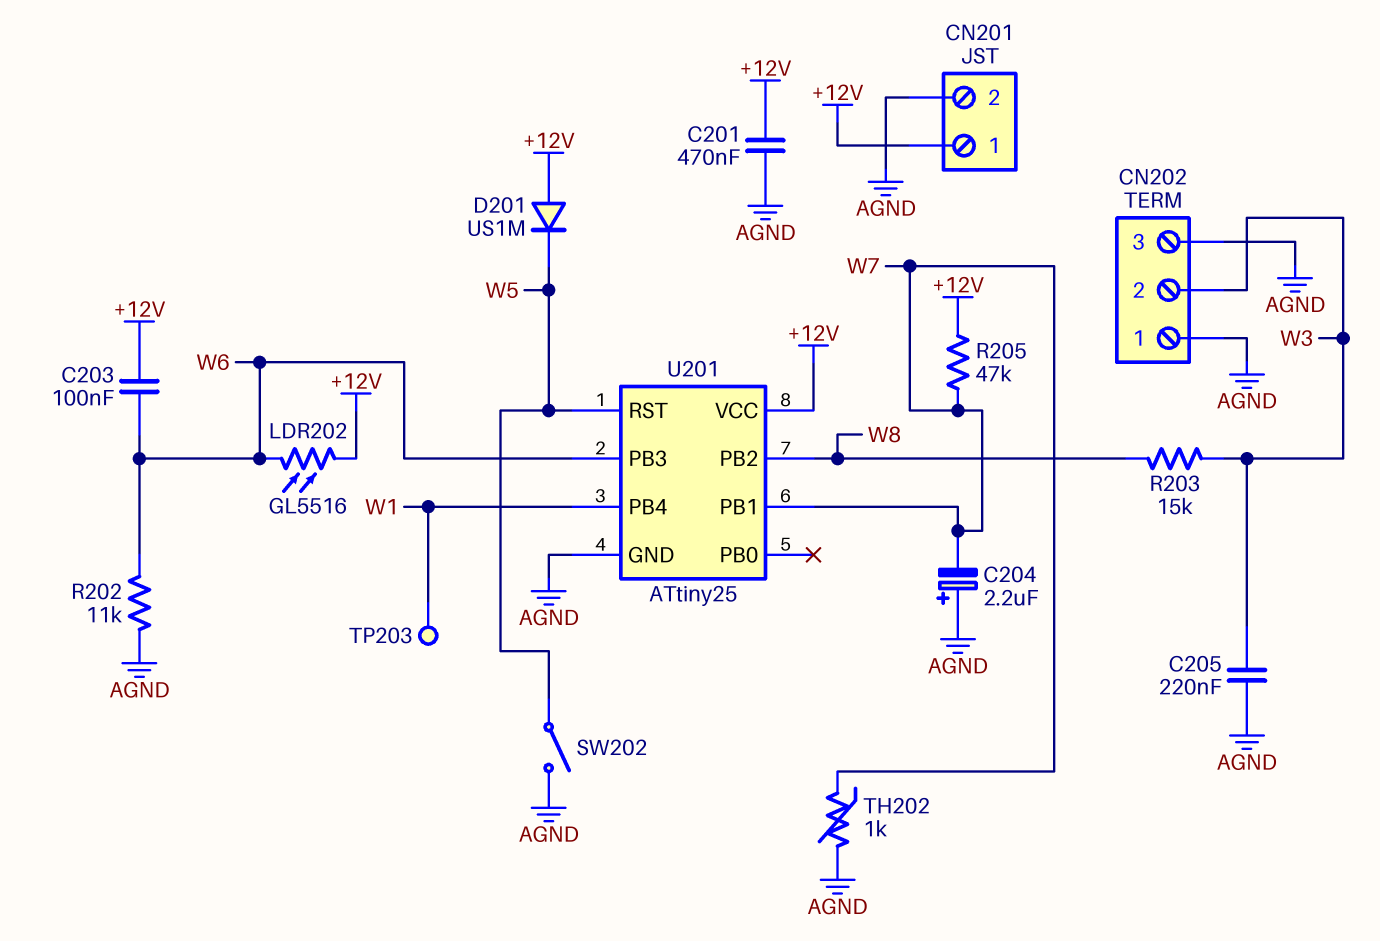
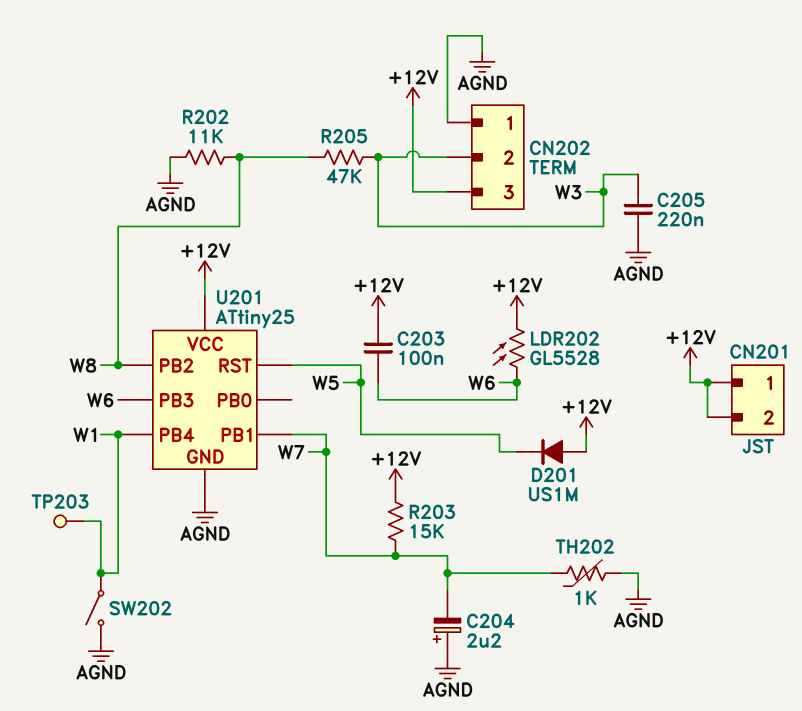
C201: 470nF (+12V, AGND) -> none
CN201 pin 2: AGND -> +12V
CN202 pin 3: AGND -> +12V
LDR202: GL5516 (+12V, W6) -> GL5528 (+12V, W6)
R202: 11k (AGND, W6) -> 11k (AGND, W8)
R203: 15k (W3, W8) -> 15k (+12V, W7)
R205: 47k (+12V, W7) -> 47k (W3, W8)
SW202: switch (AGND, W5) -> switch (AGND, W1)

